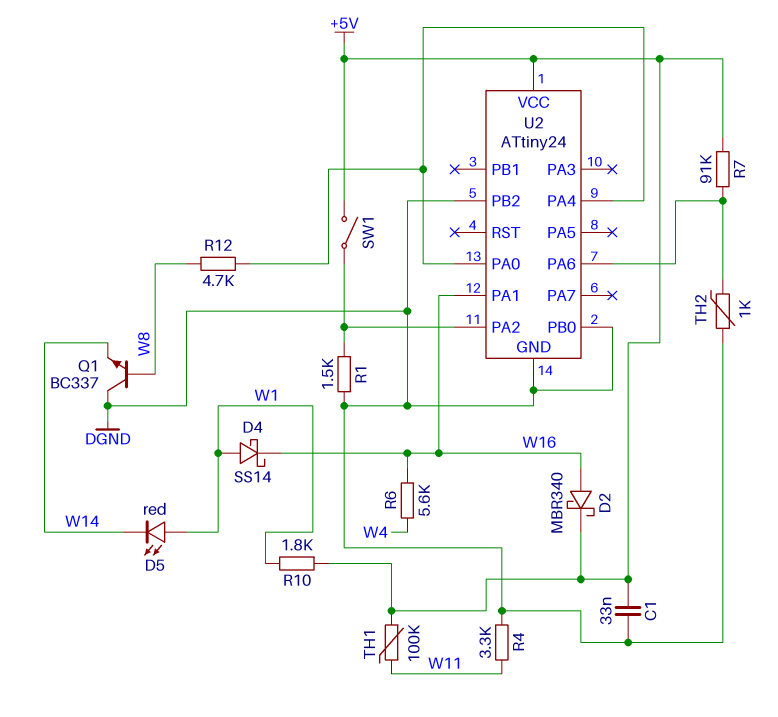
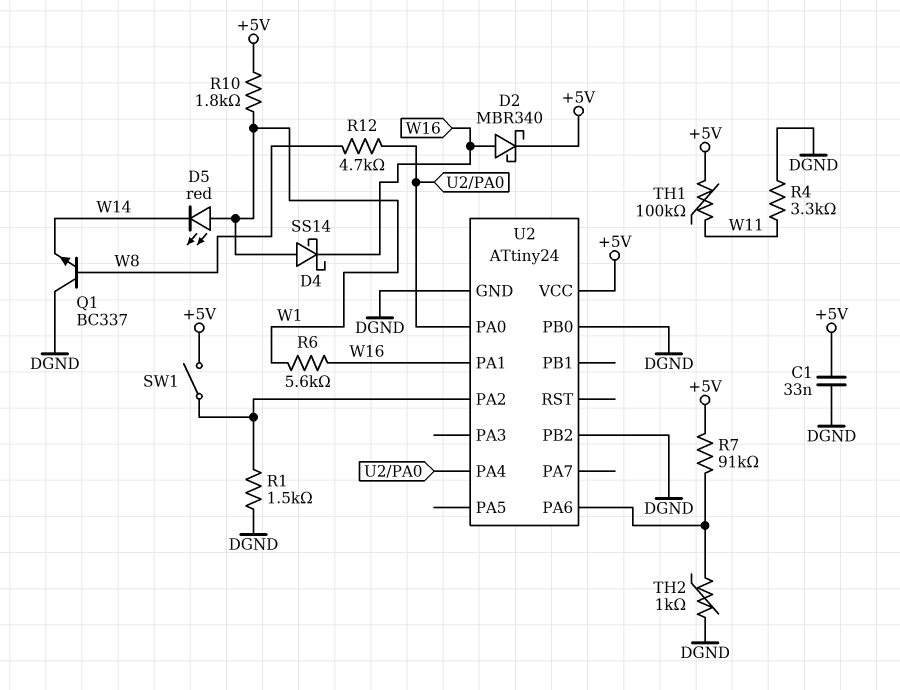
R6: 5.6k (W4, W16) -> 5.6k (W1, W16)

